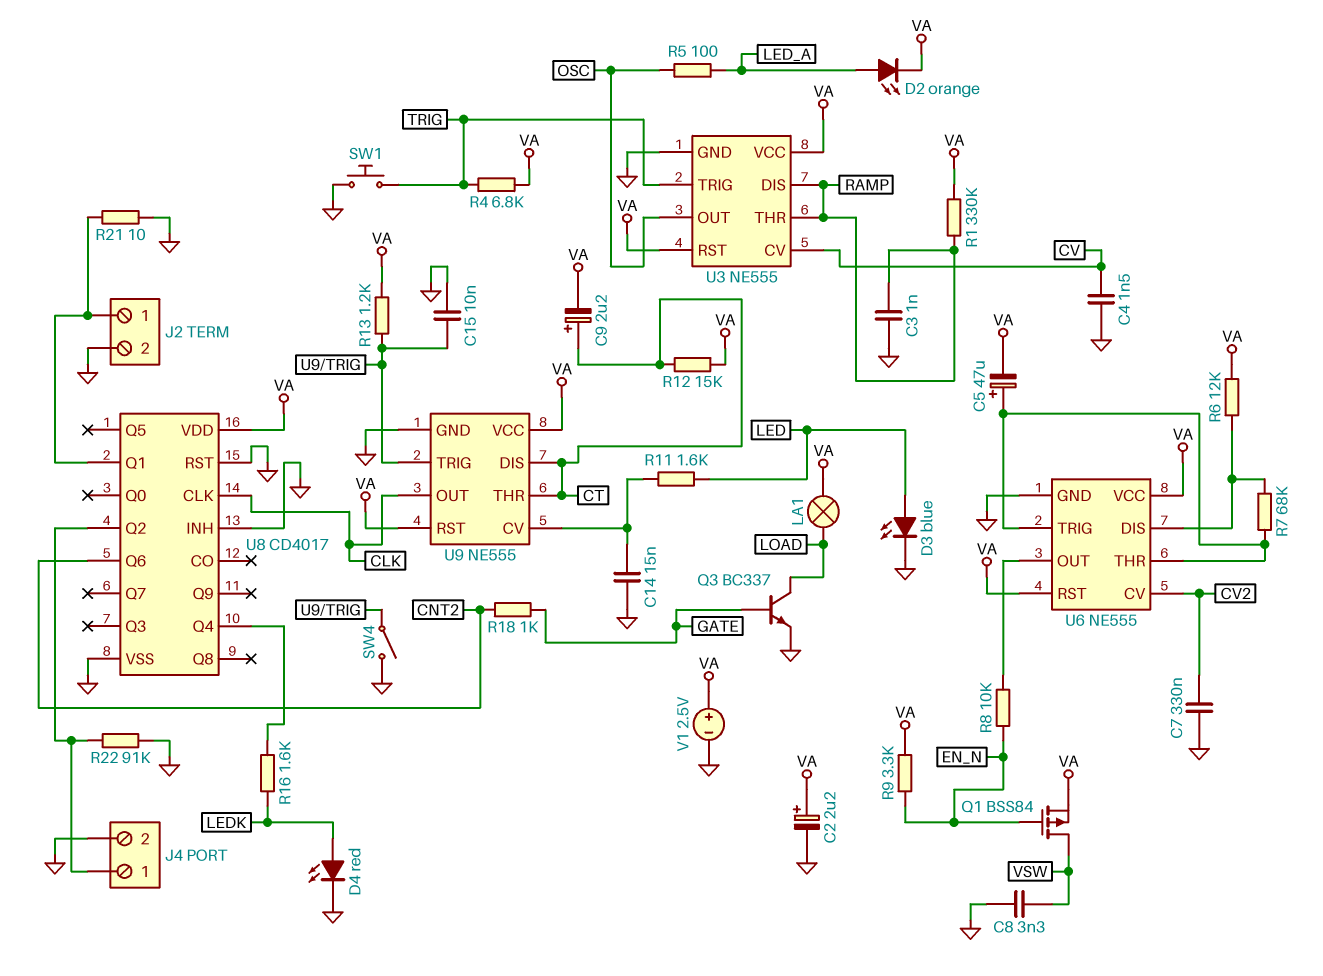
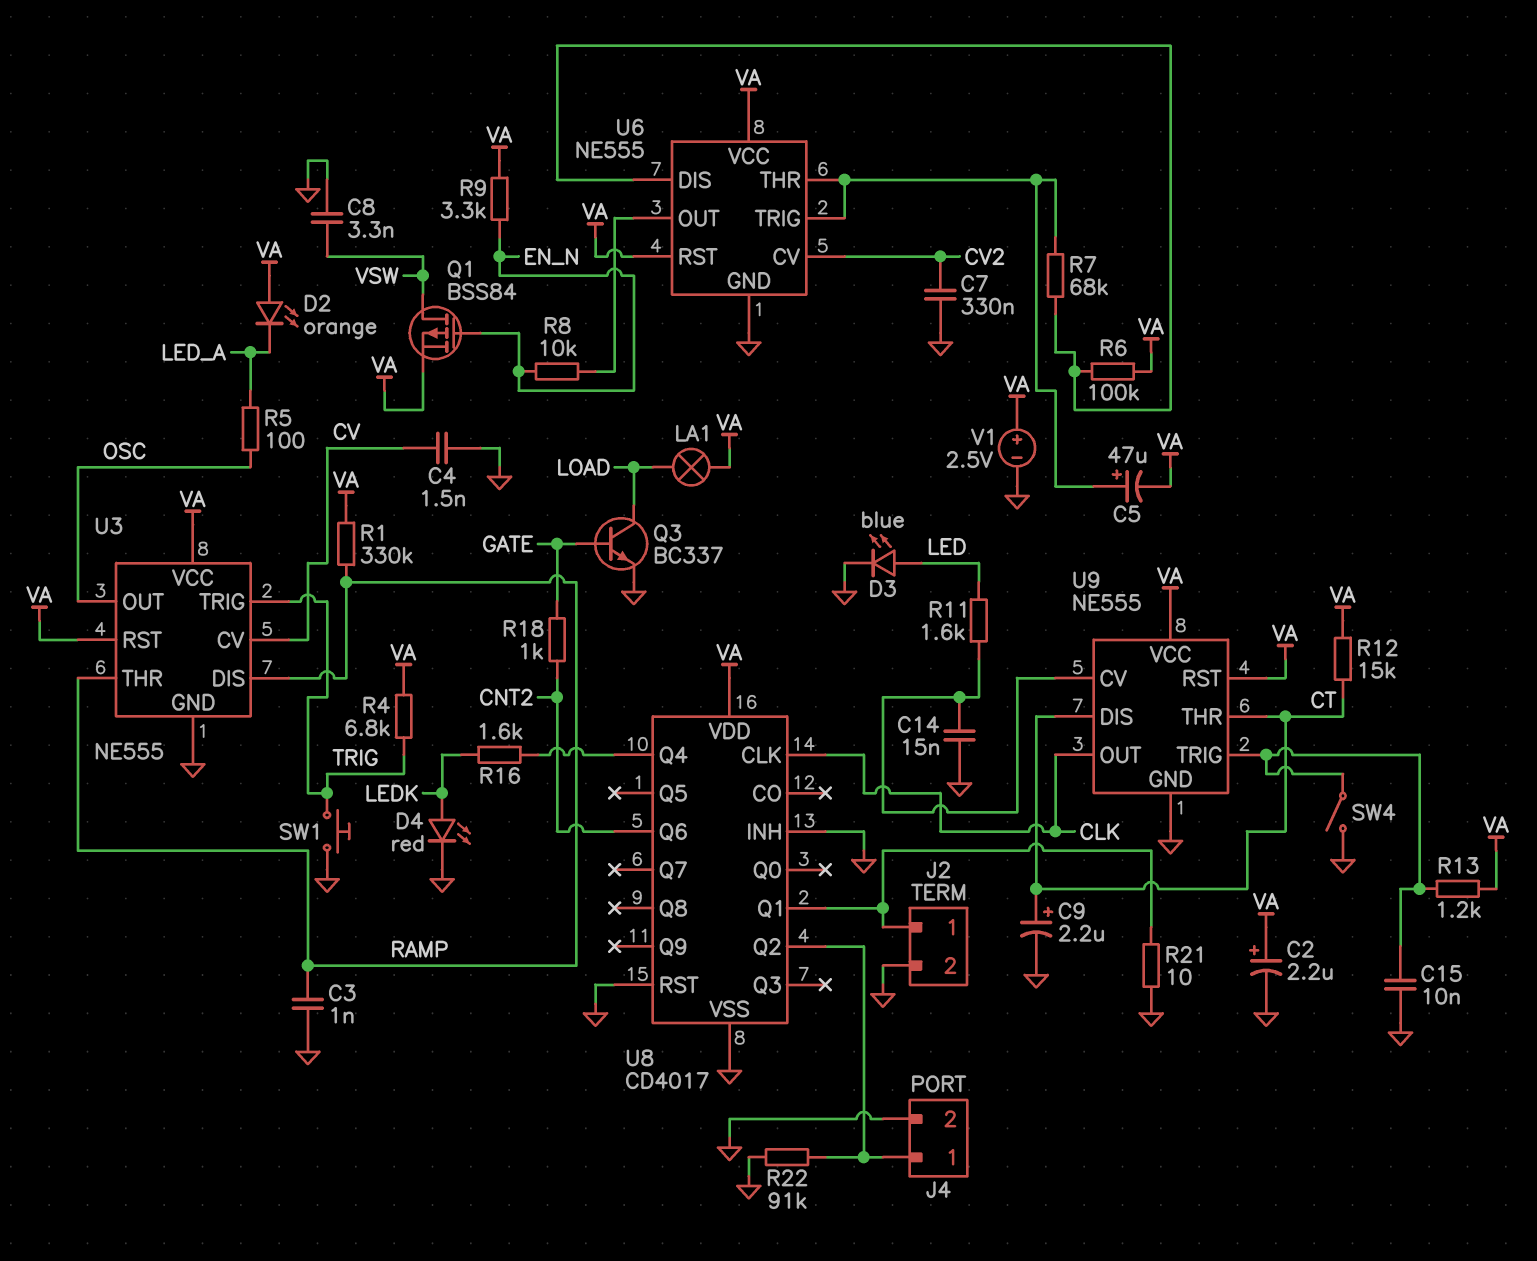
C9: 2.2uF (plus CT, minus VA) -> 2.2uF (plus CT, minus GND)
D2: LED orange (A LED_A, K VA) -> LED orange (A VA, K LED_A)
R6: 12k (U6/DIS, VA) -> 100k (U6/DIS, VA)

